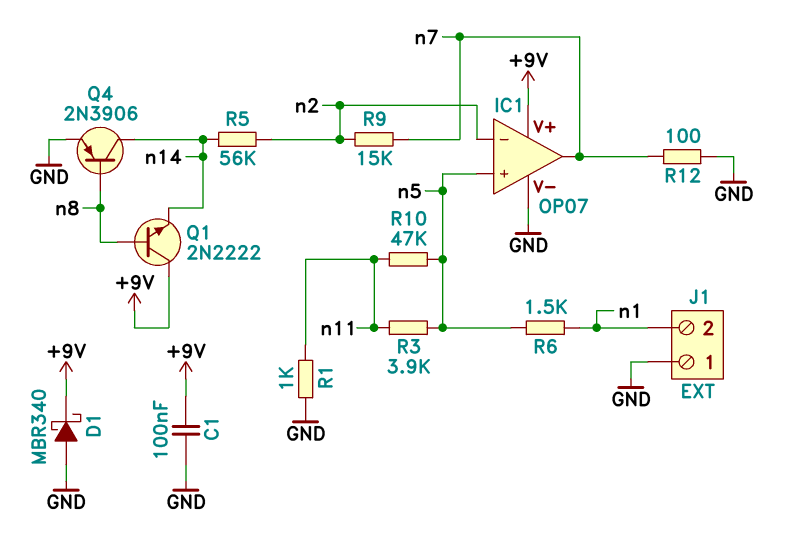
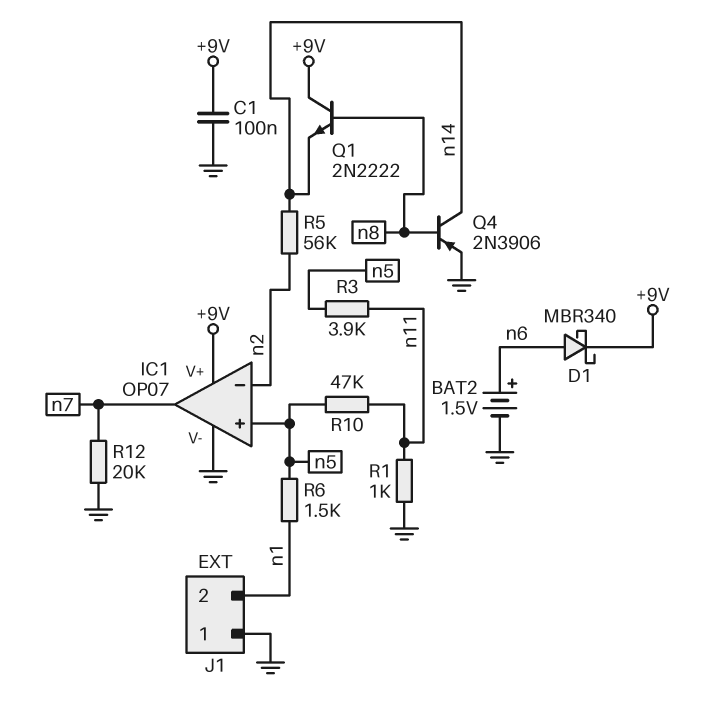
BAT2: none -> 1.5V (plus n6, minus GND)
D1: schottky MBR340 (A GND, K +9V) -> schottky MBR340 (A n6, K +9V)
R9: 15k (n2, n7) -> none
R12: 100 (GND, n7) -> 20k (GND, n7)

